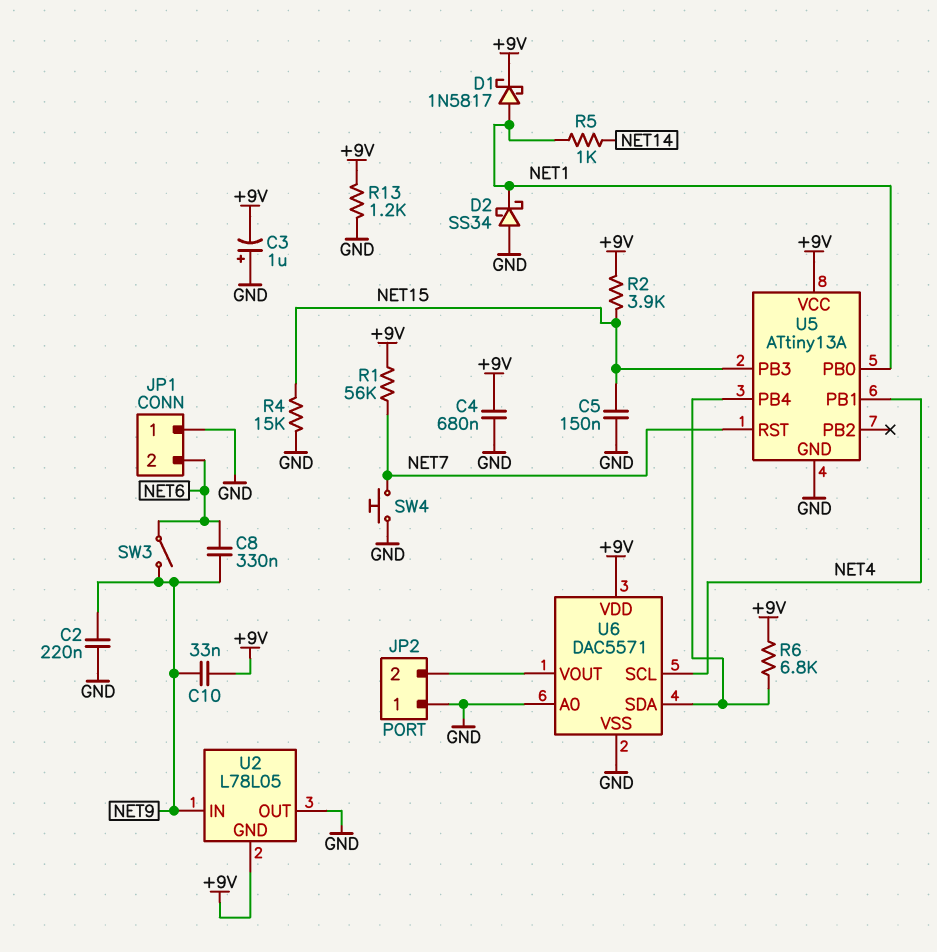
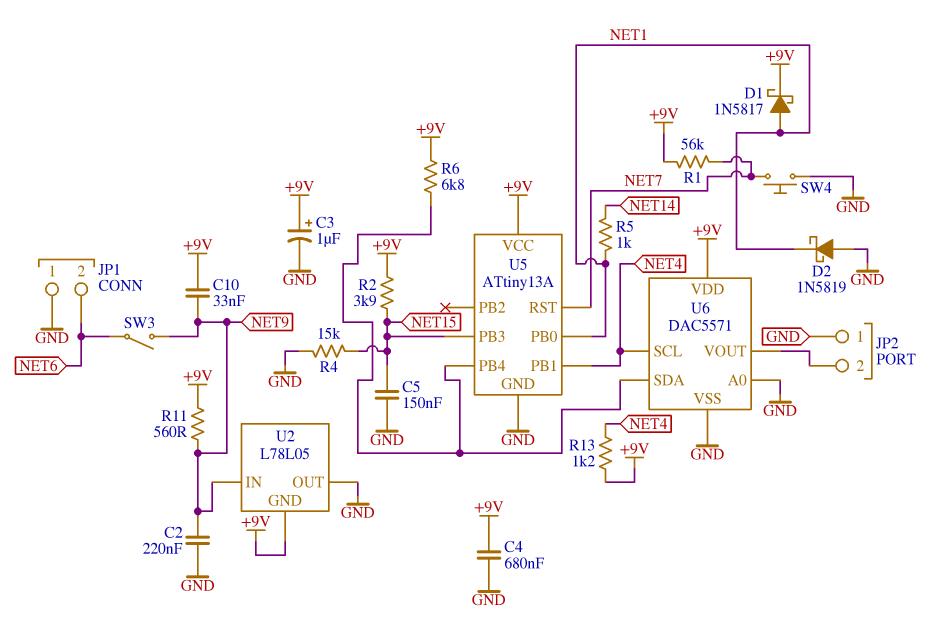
C3: 1uF (plus GND, minus +9V) -> 1uF (plus +9V, minus GND)
C8: 330nF (NET6, NET9) -> none
D2: schottky SS34 (A GND, K NET1) -> schottky 1N5819 (A GND, K NET1)
R11: none -> 560 (+9V, NET9)
R13: 1.2k (+9V, GND) -> 1.2k (+9V, NET4)

